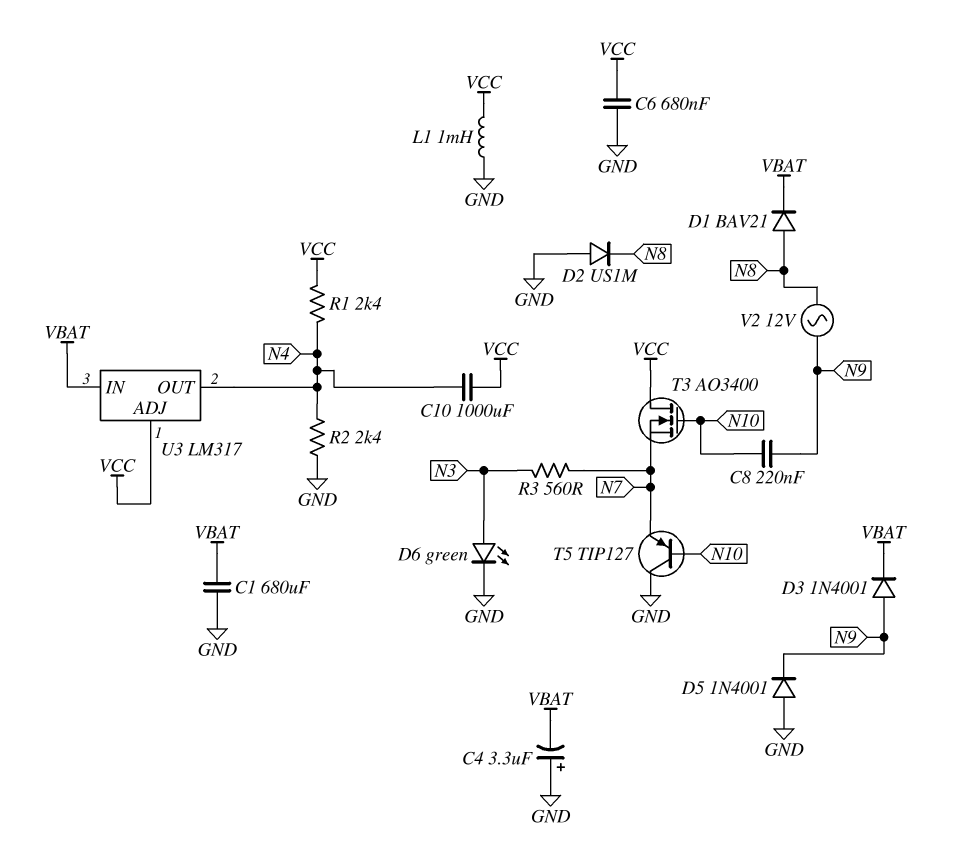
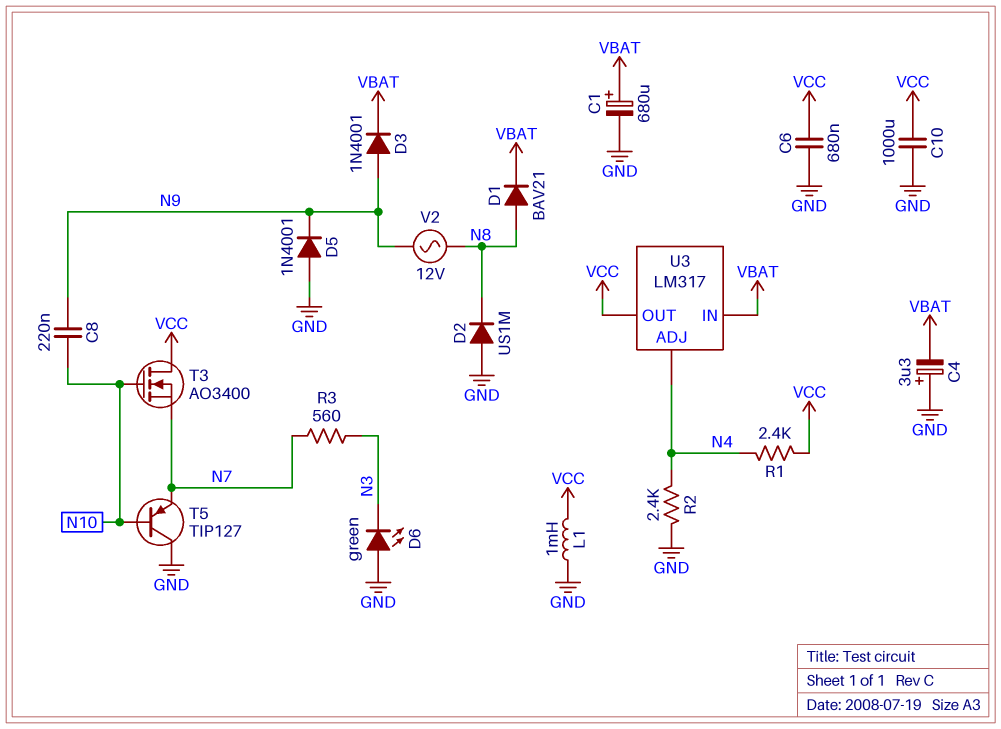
C1: 680uF (GND, VBAT) -> 680uF (plus VBAT, minus GND)
C10: 1000uF (N4, VCC) -> 1000uF (GND, VCC)
D6: LED green (A N3, K GND) -> LED green (A GND, K N3)
U3 pin ADJ: VCC -> N4
U3 pin OUT: N4 -> VCC

